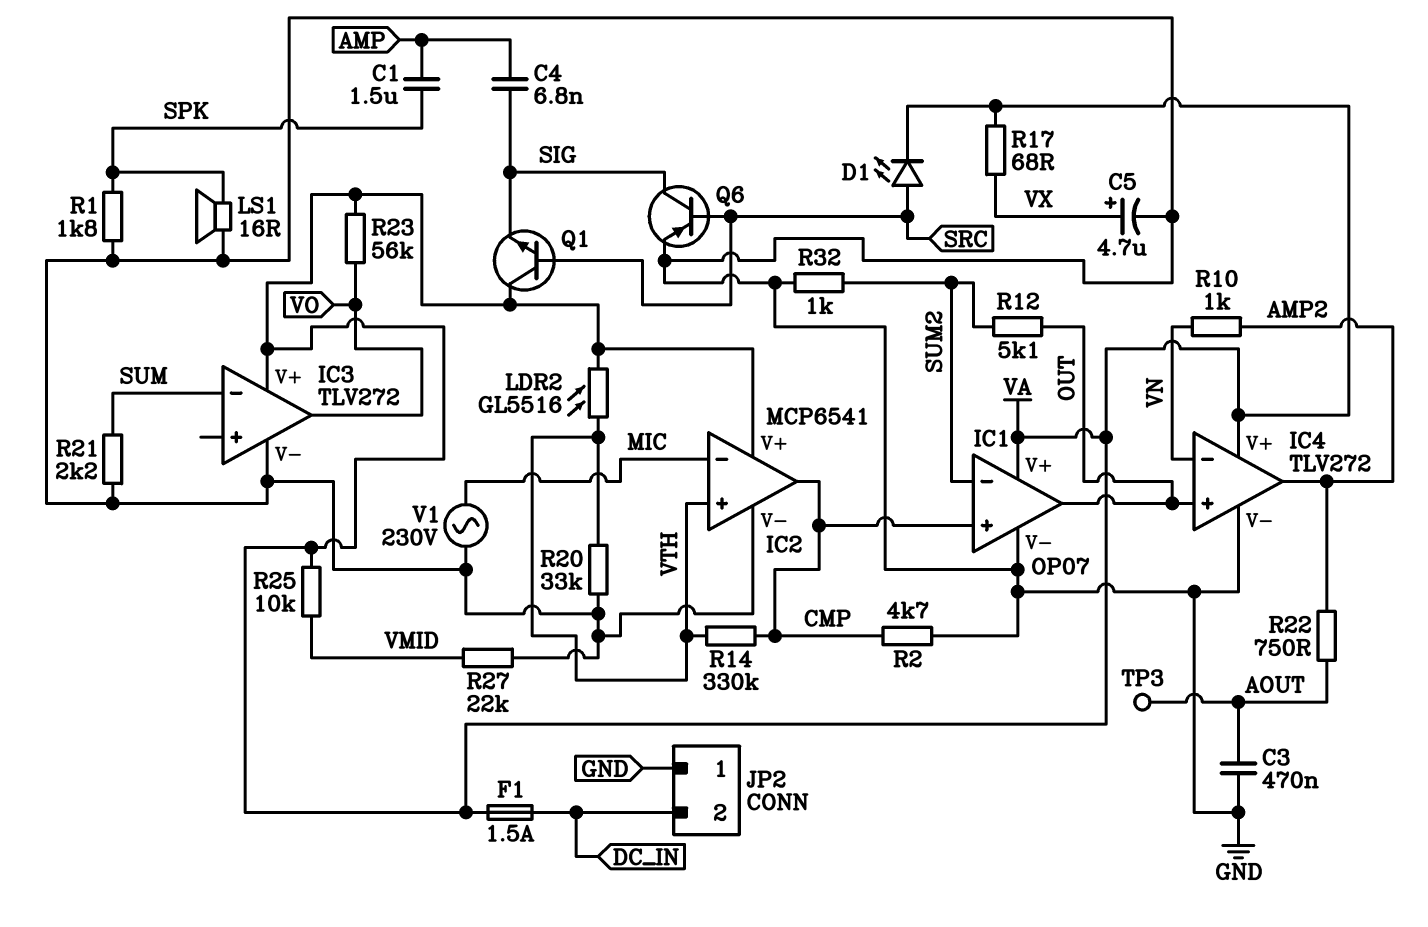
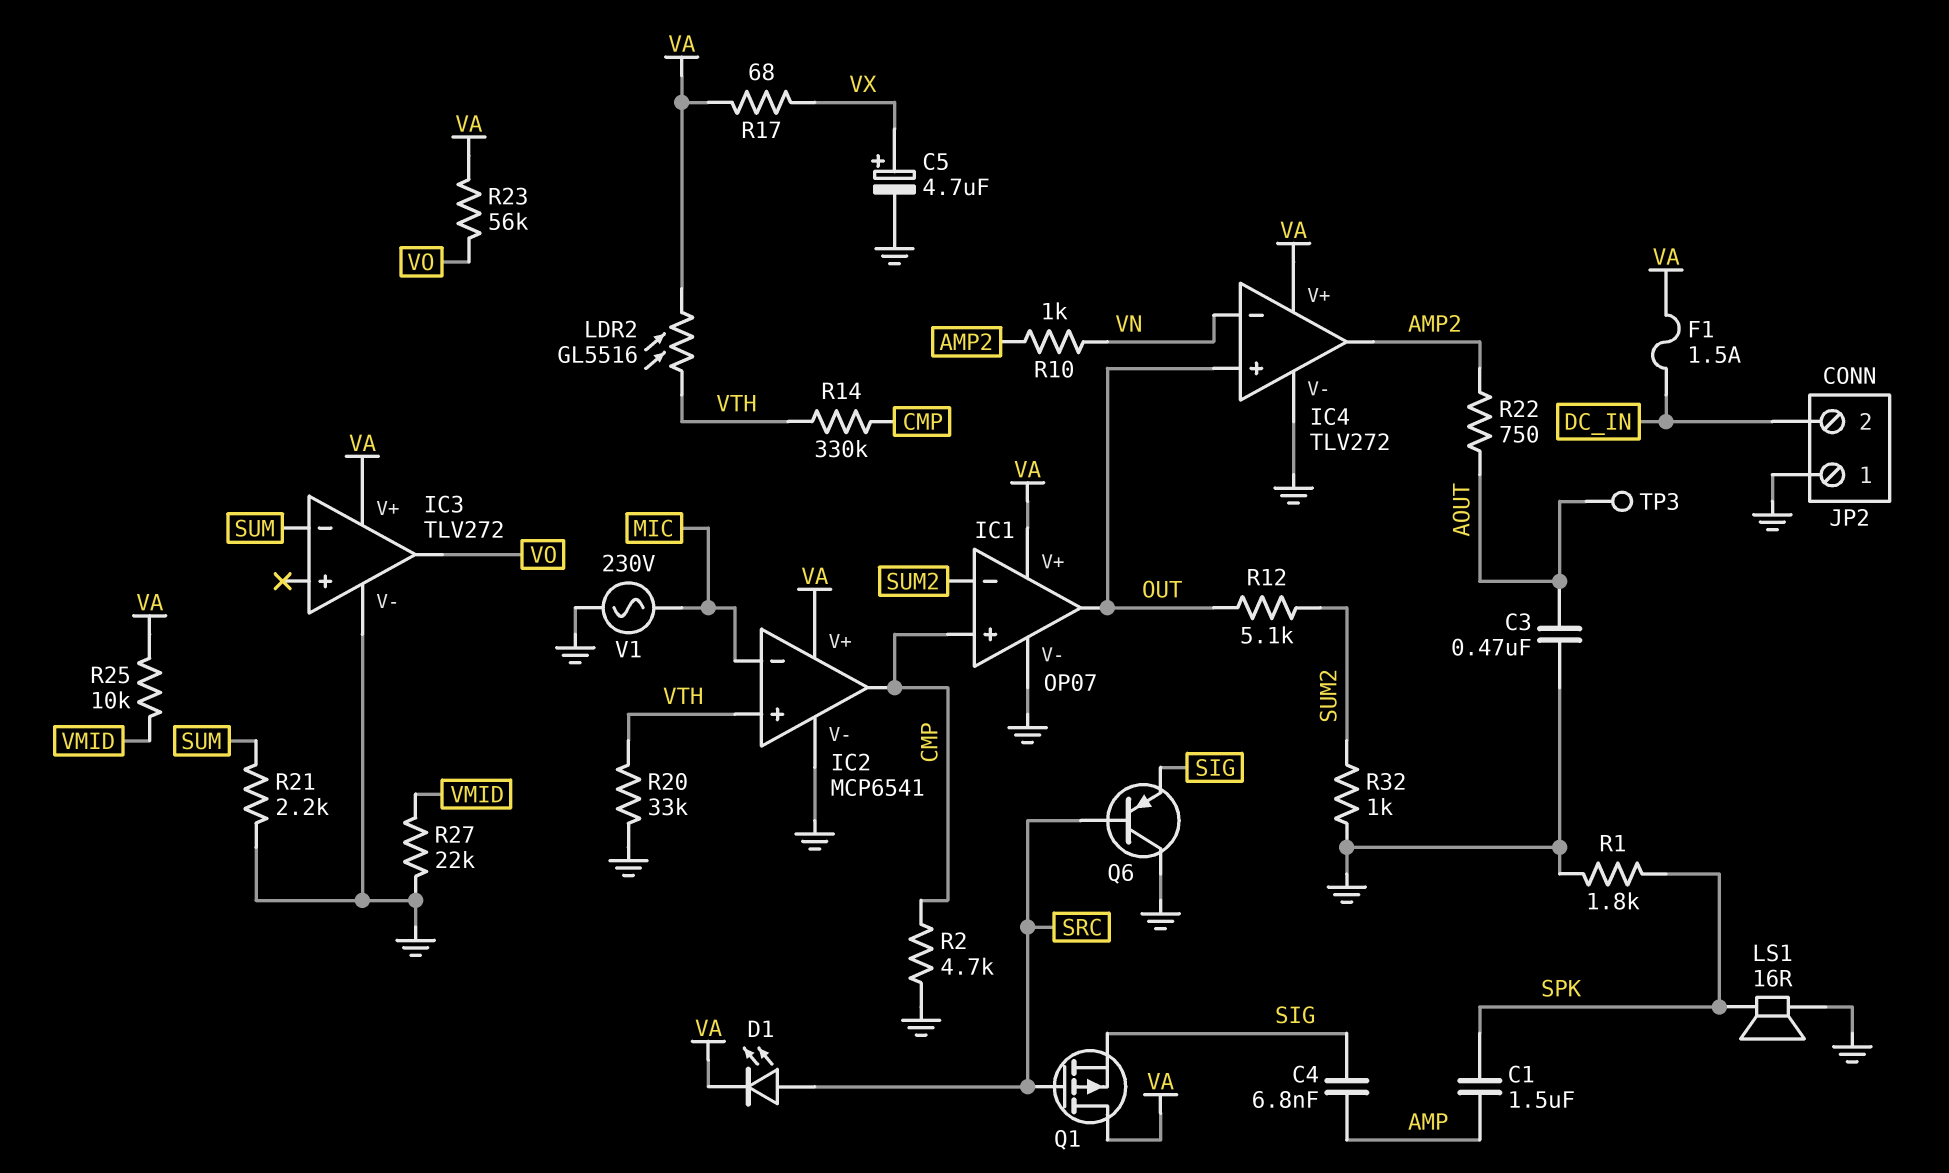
Q1: NPN (B SRC, C VA, E SIG) -> PMOS (G SRC, D VA, S SIG)
Q6: PNP (B SRC, C SIG, E GND) -> PNP (B SRC, C GND, E SIG)

